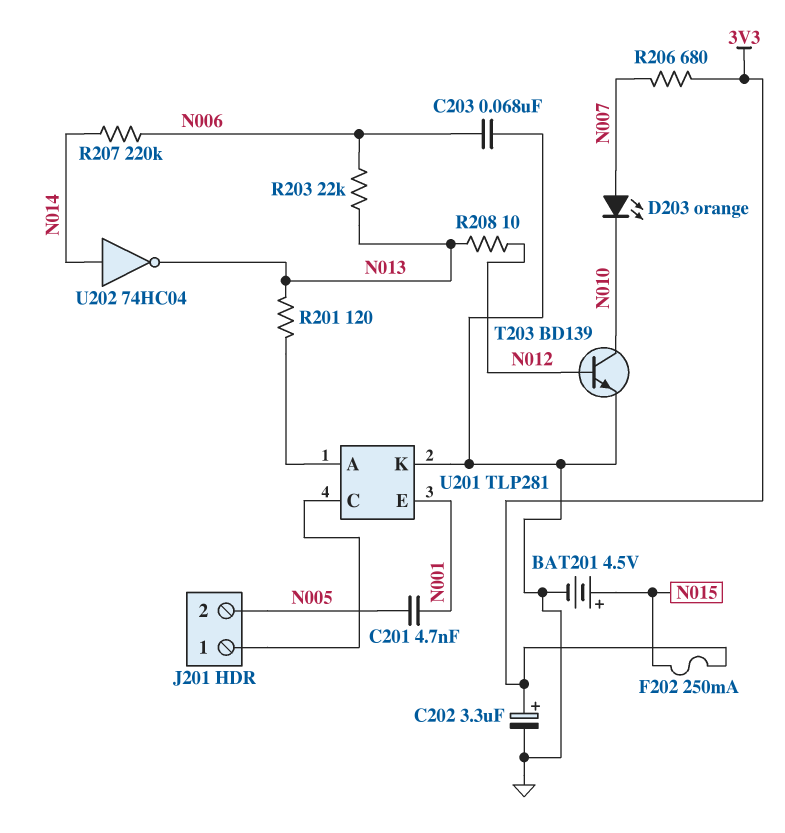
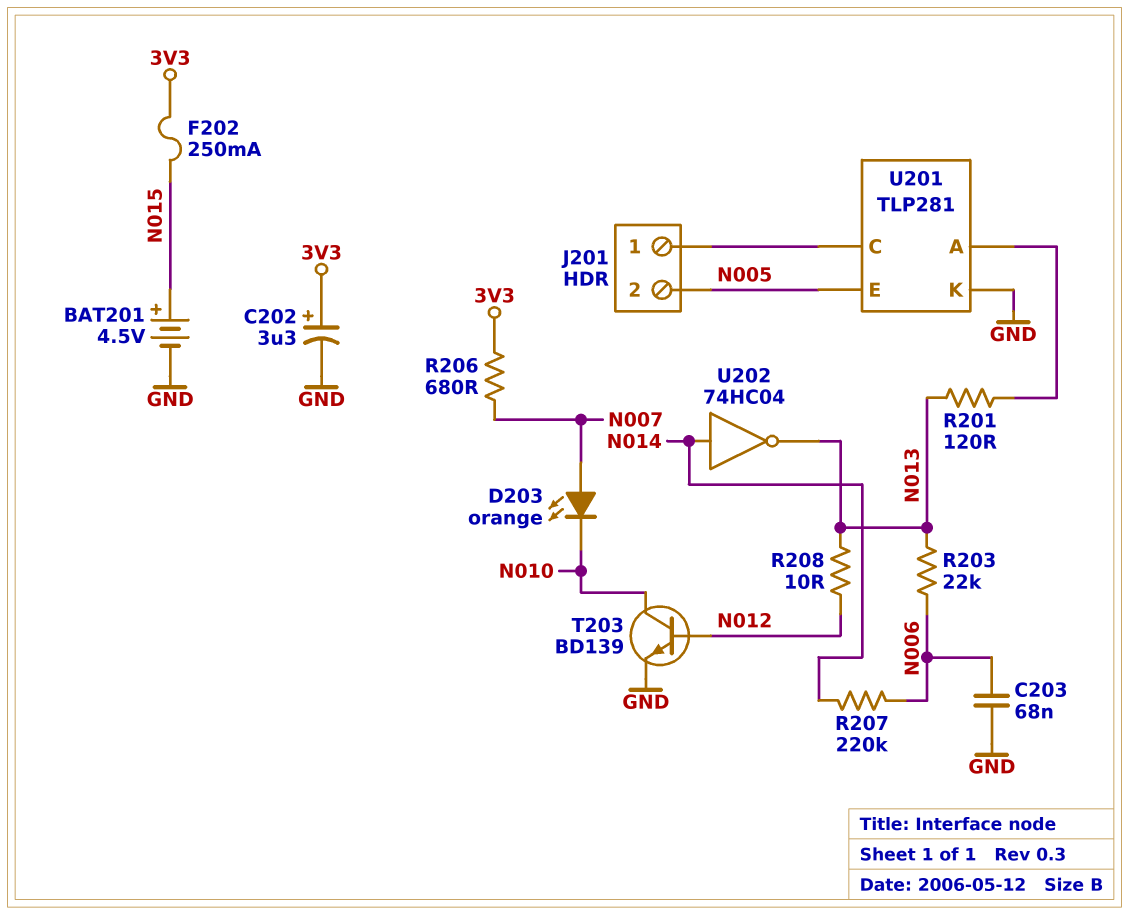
C201: 4.7nF (N001, N005) -> none
U201 pin E: N001 -> N005

